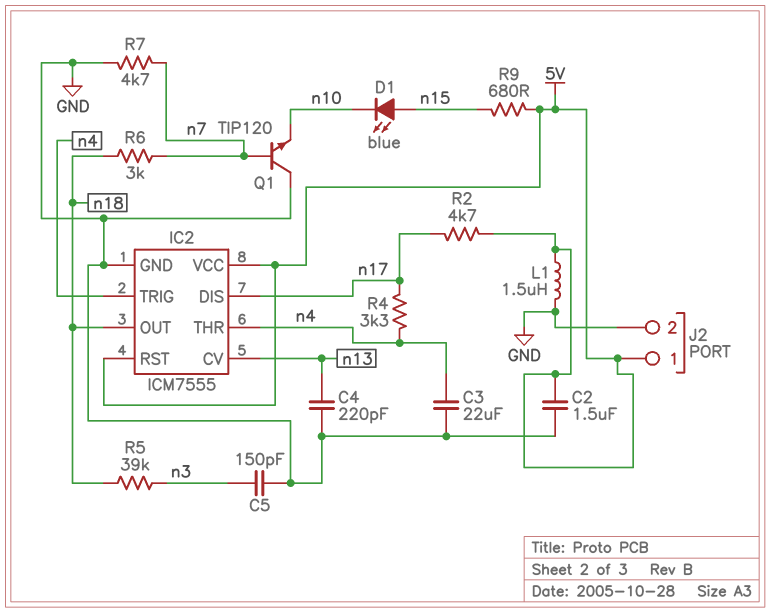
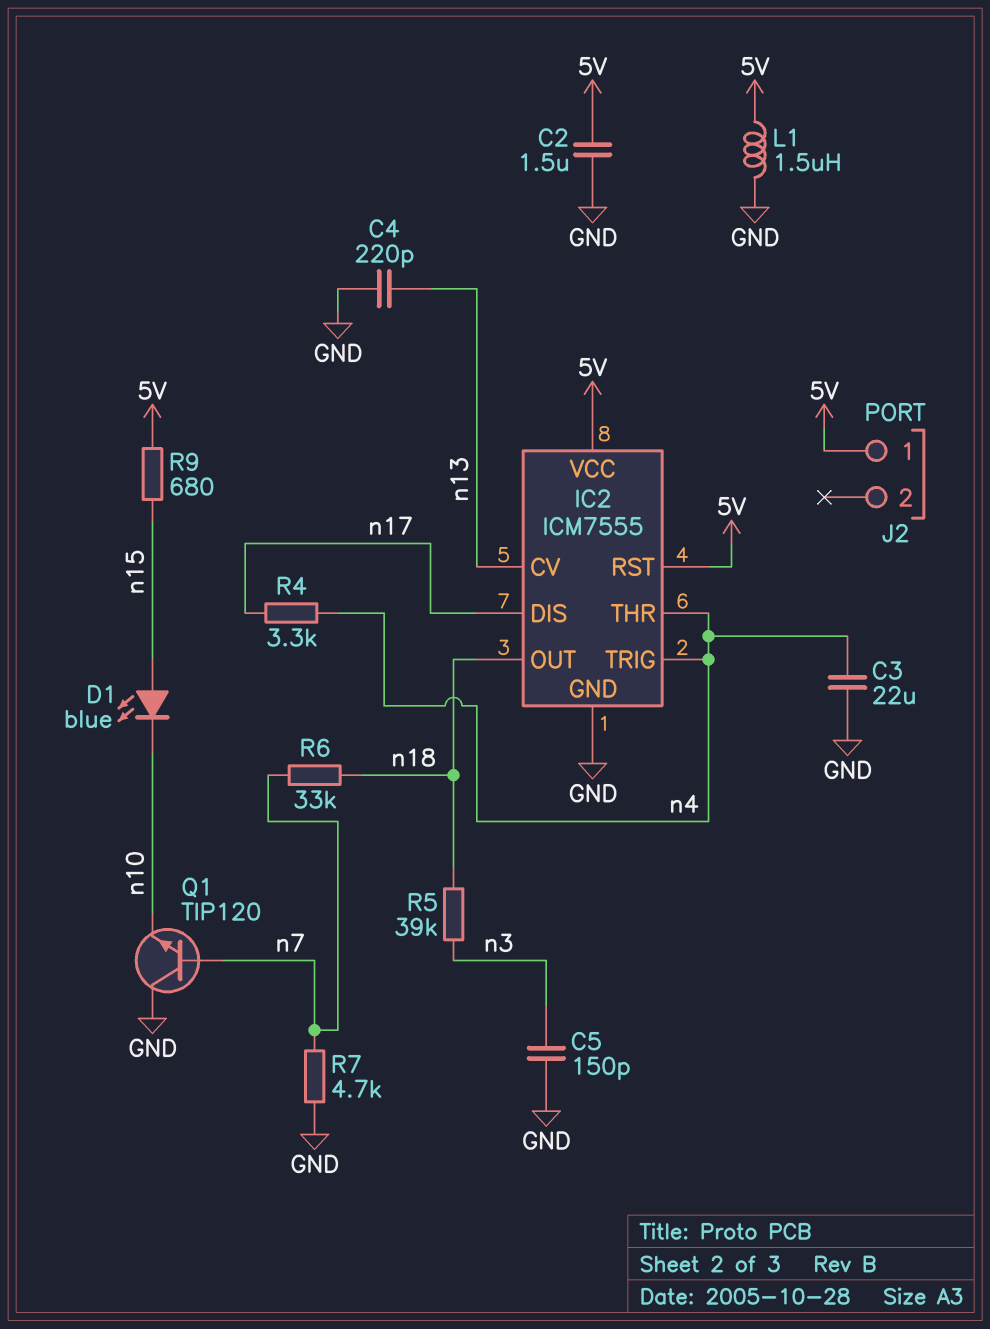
J2 pin 2: GND -> none
R2: 4.7k (5V, n17) -> none
R6: 3k (n7, n18) -> 33k (n7, n18)

